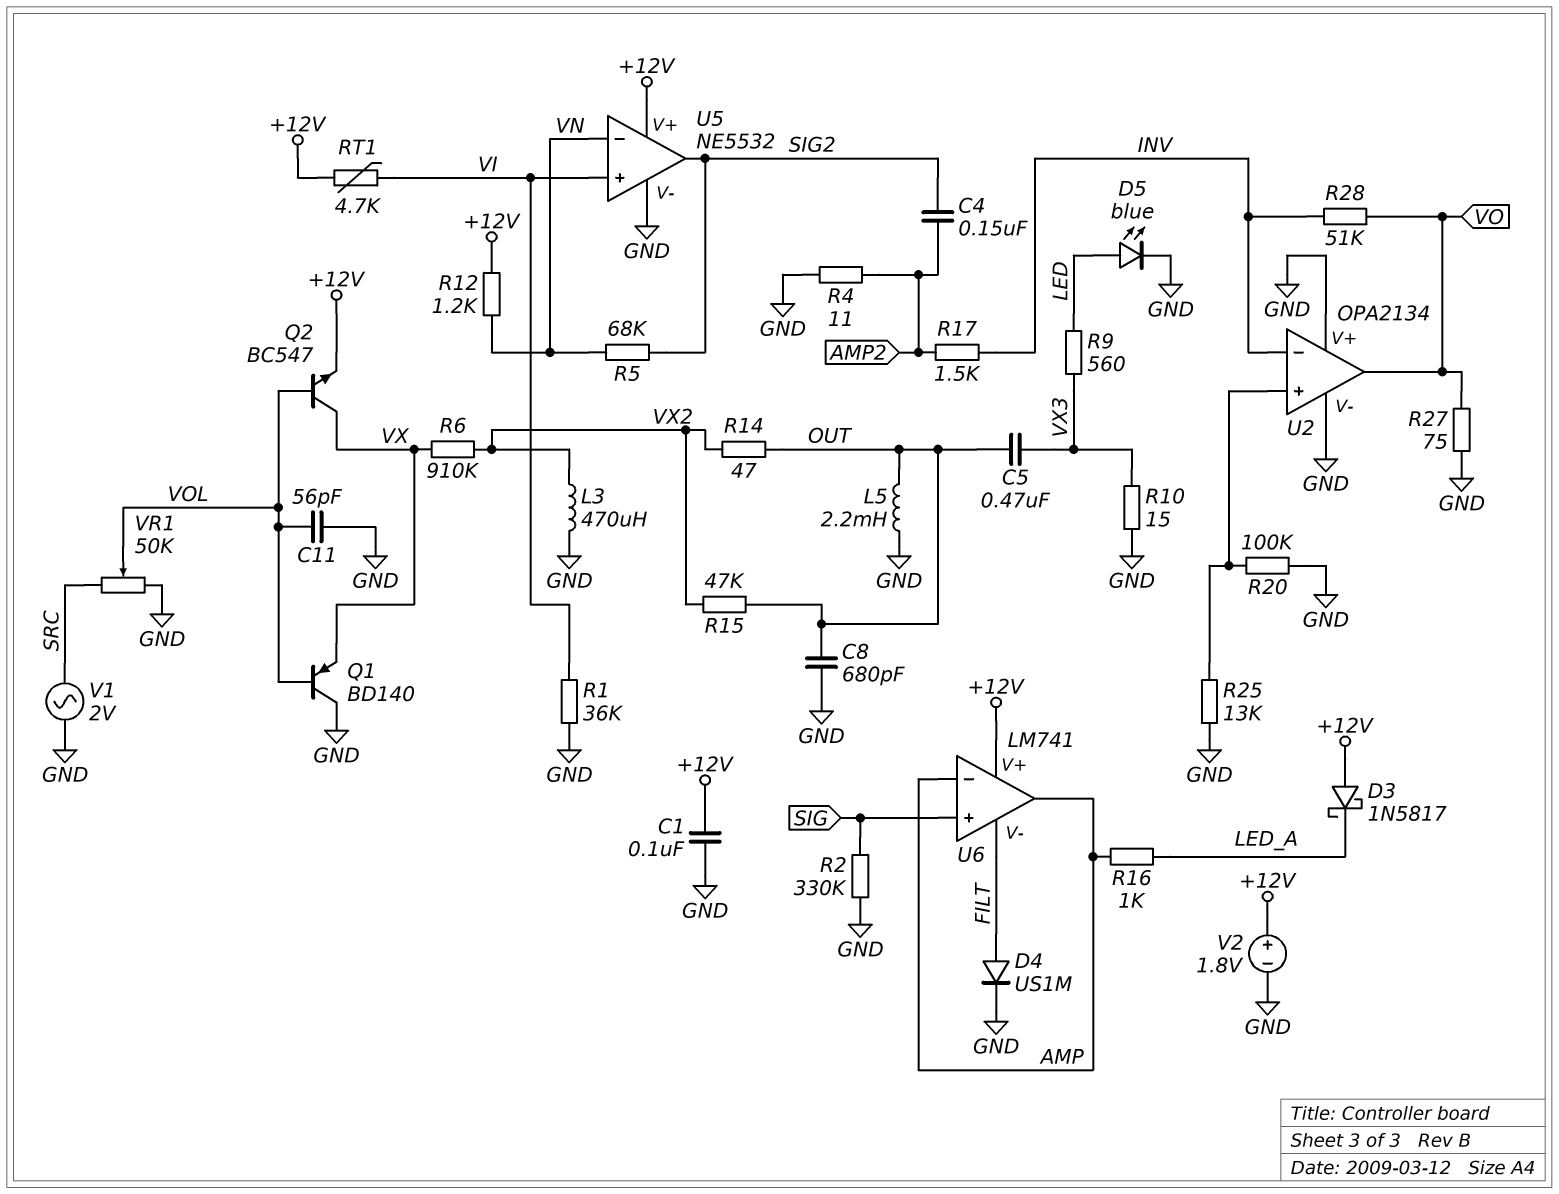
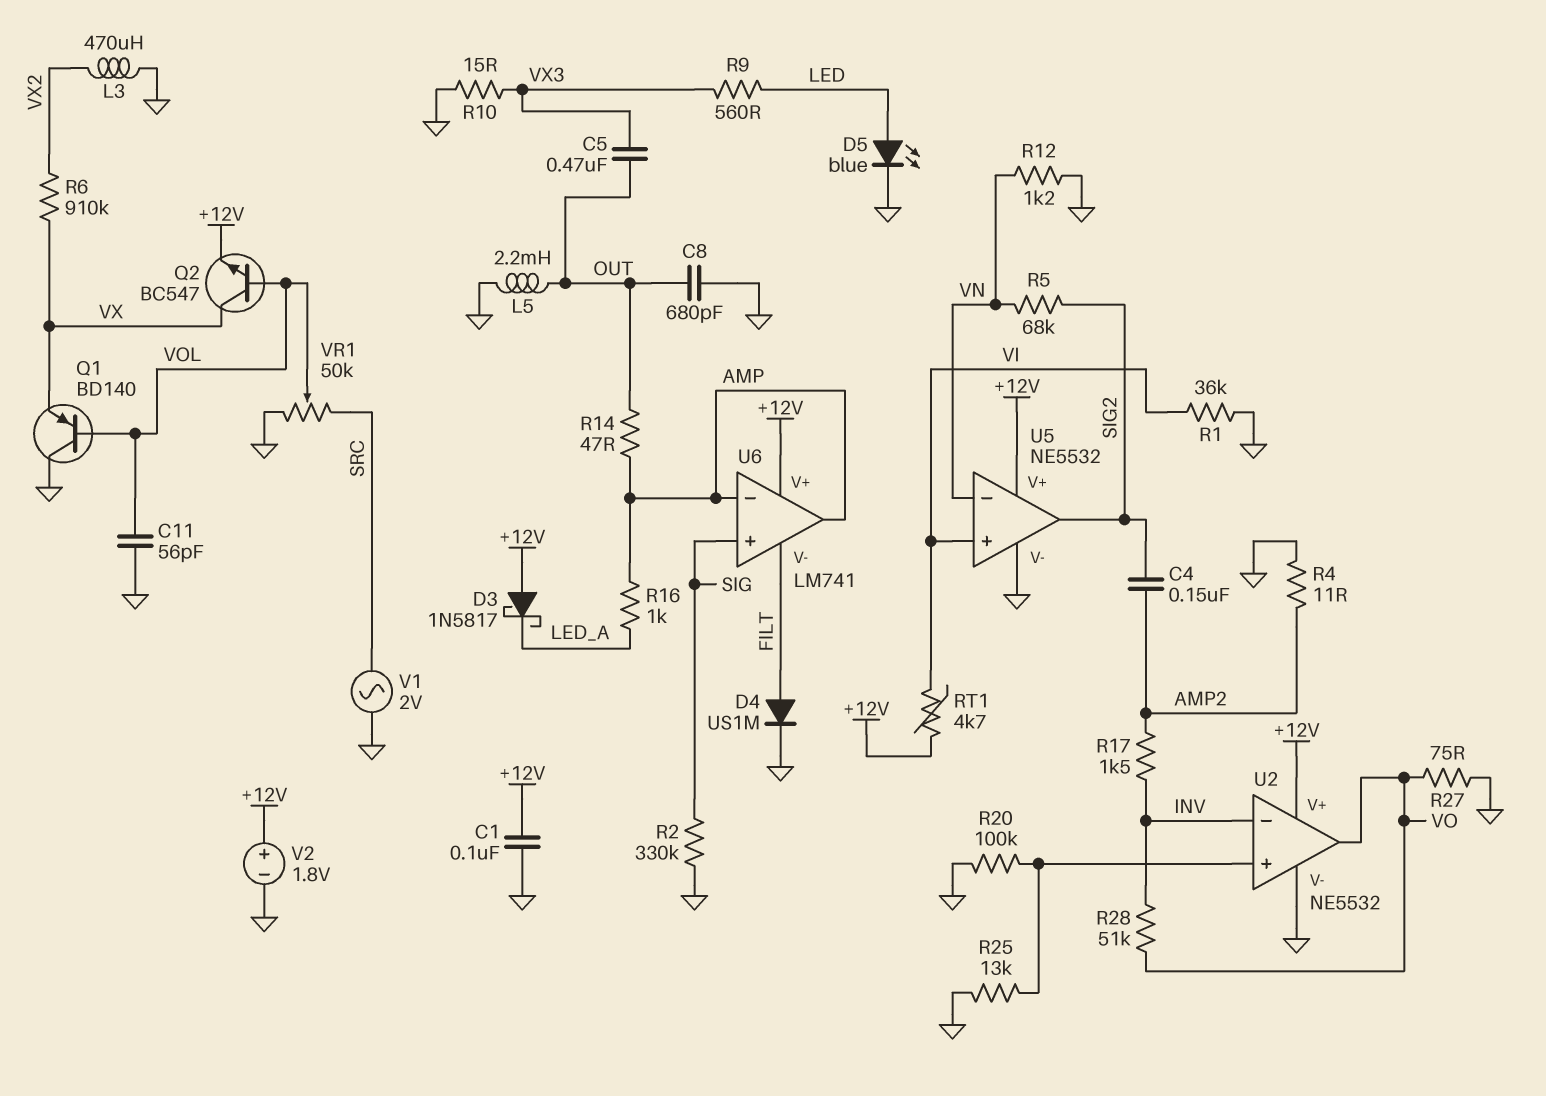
R12: 1.2k (+12V, VN) -> 1.2k (GND, VN)
R14: 47 (OUT, VX2) -> 47 (AMP, OUT)
R15: 47k (OUT, VX2) -> none
U2: OPA2134 -> NE5532
U2 pin V+: GND -> +12V

